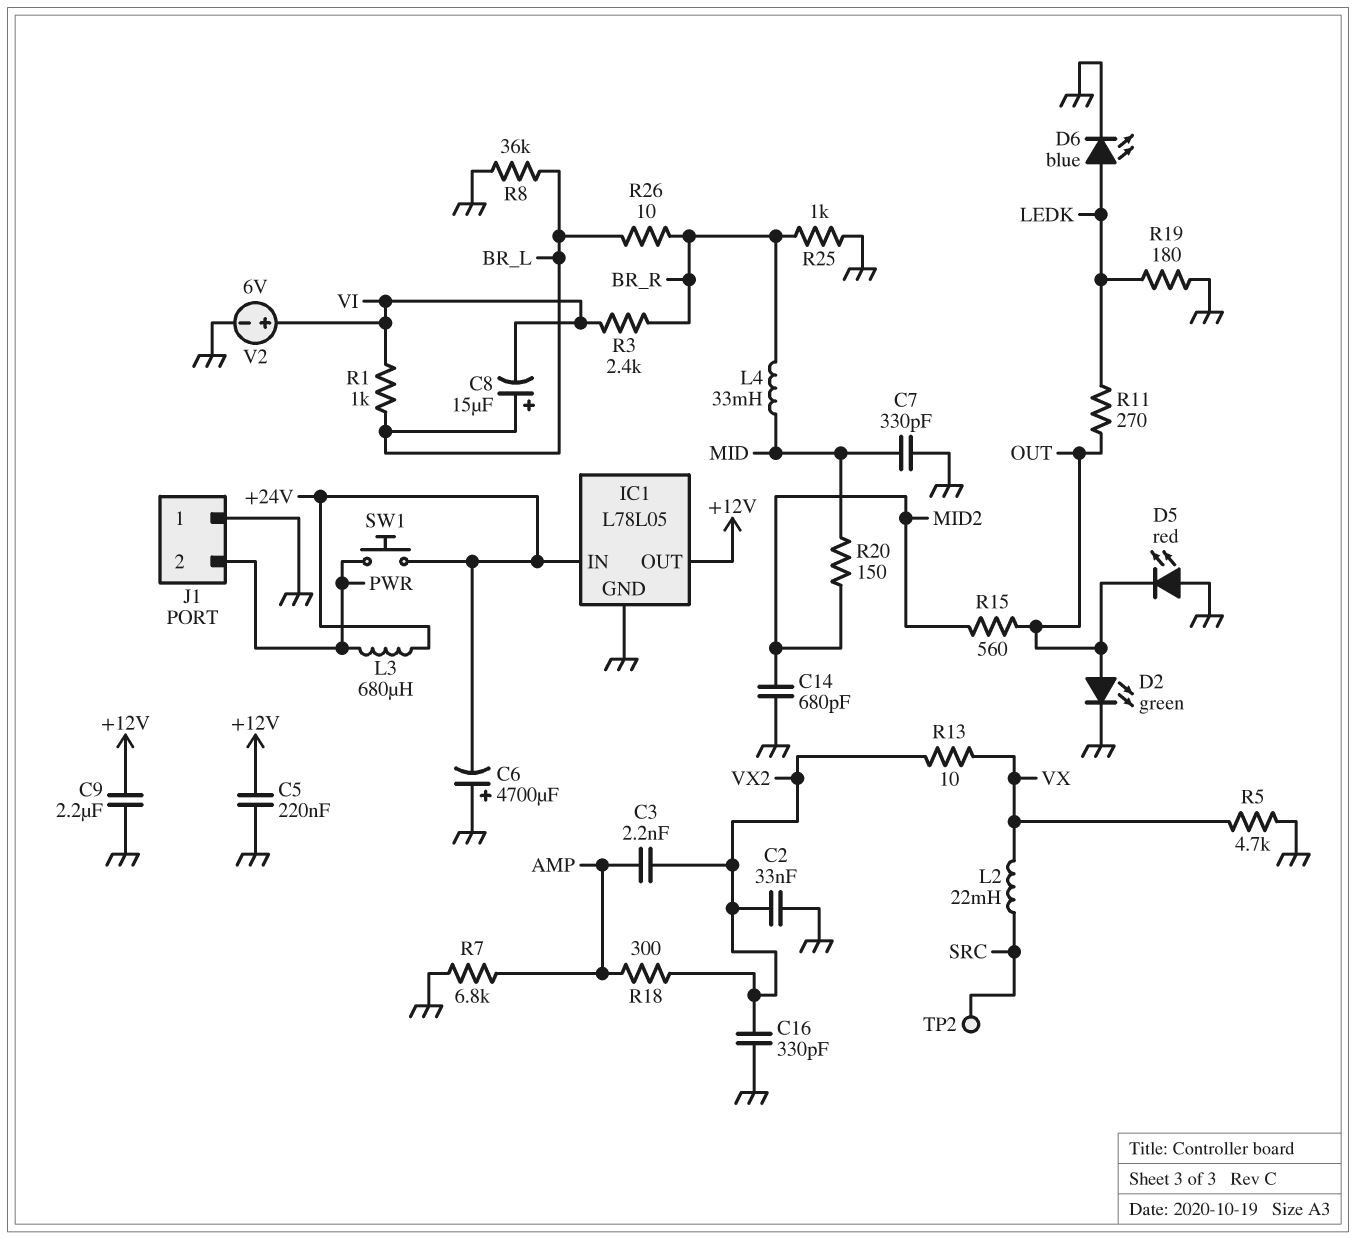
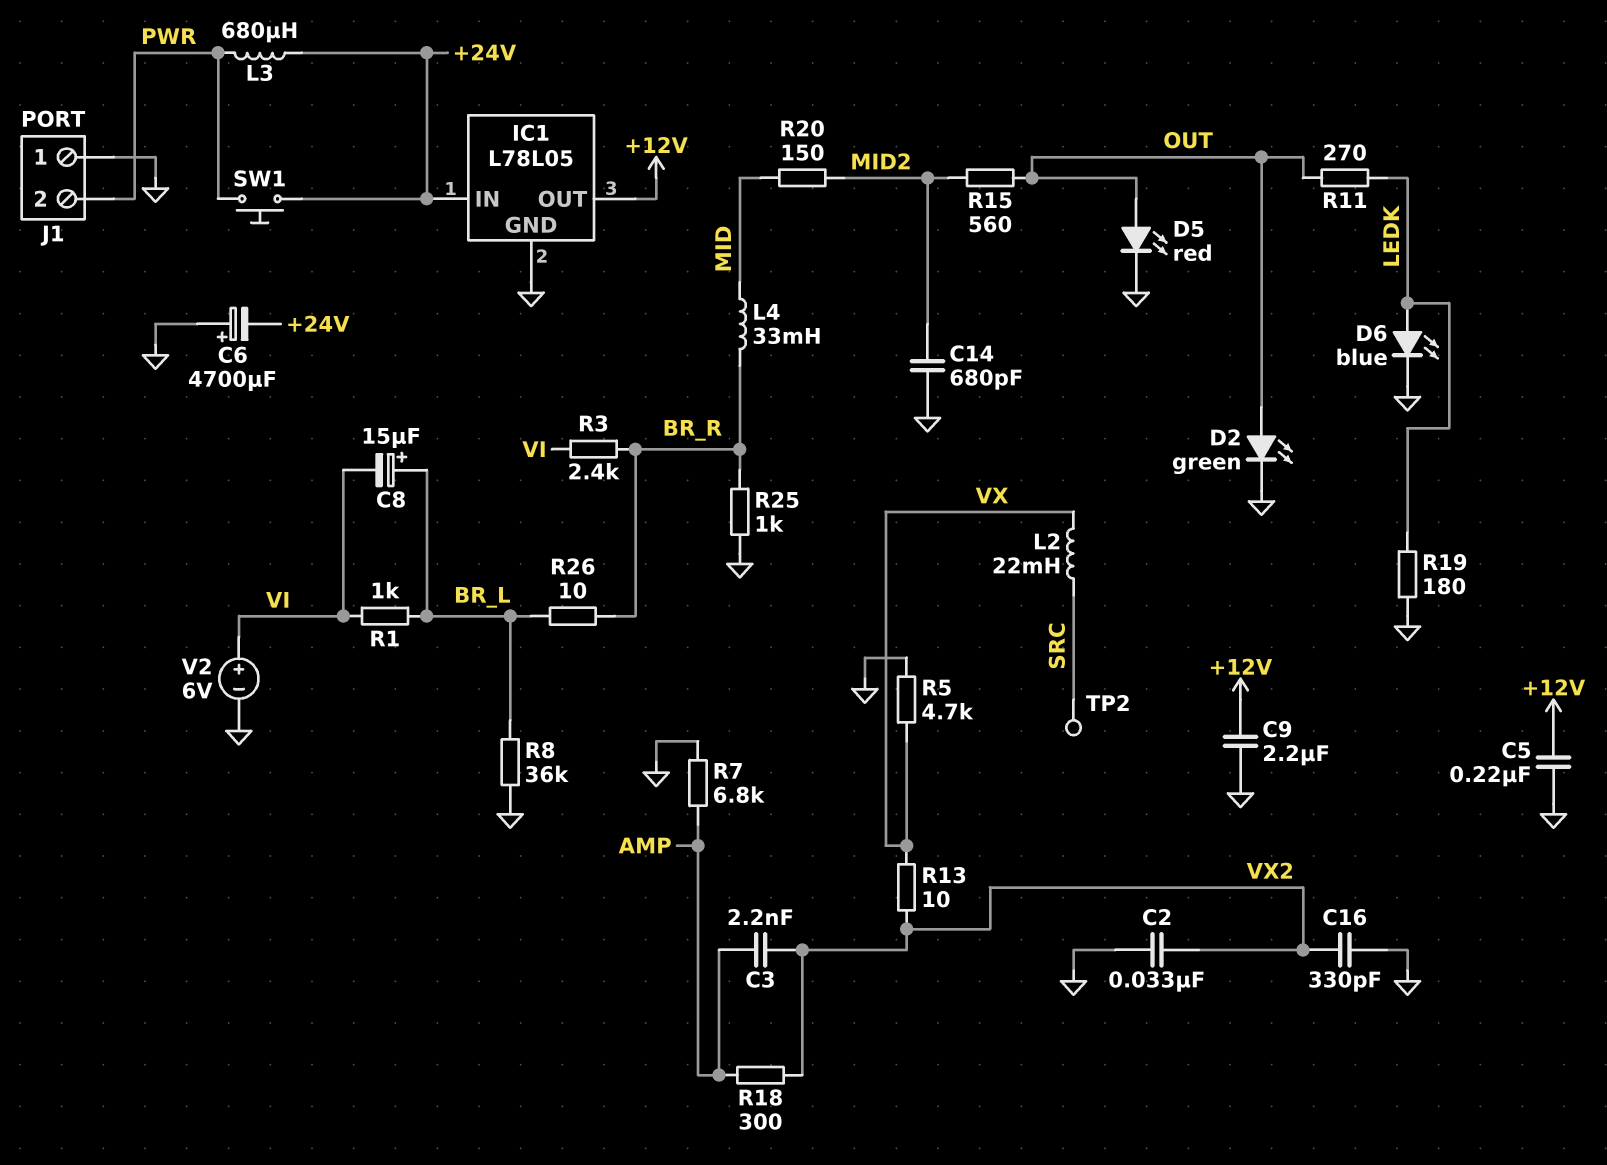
C7: 330pF (GND, MID) -> none
D5: LED red (A GND, K OUT) -> LED red (A OUT, K GND)

